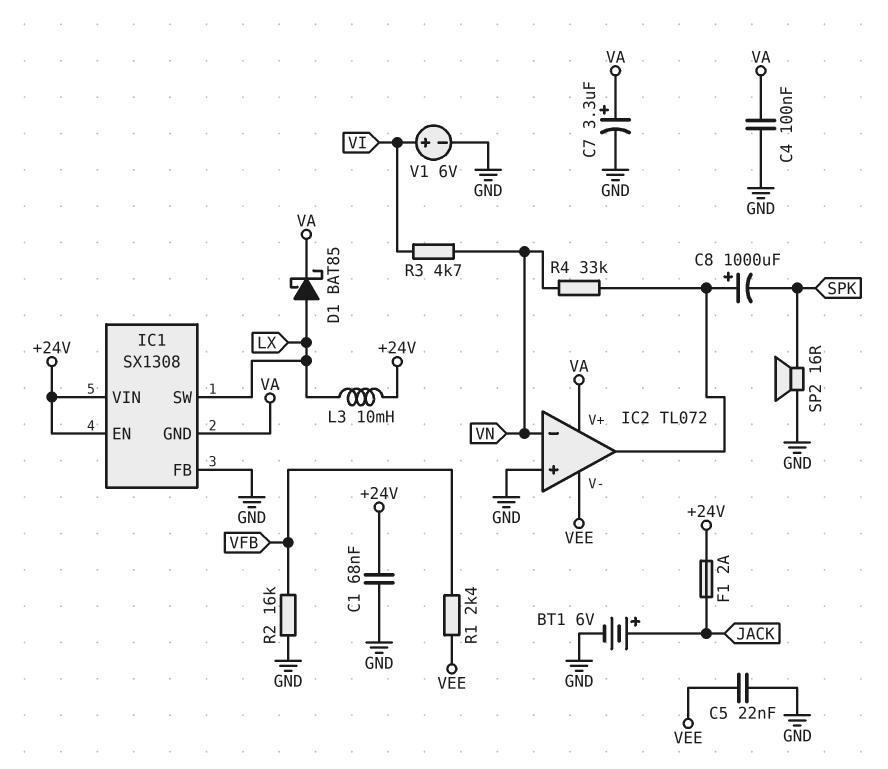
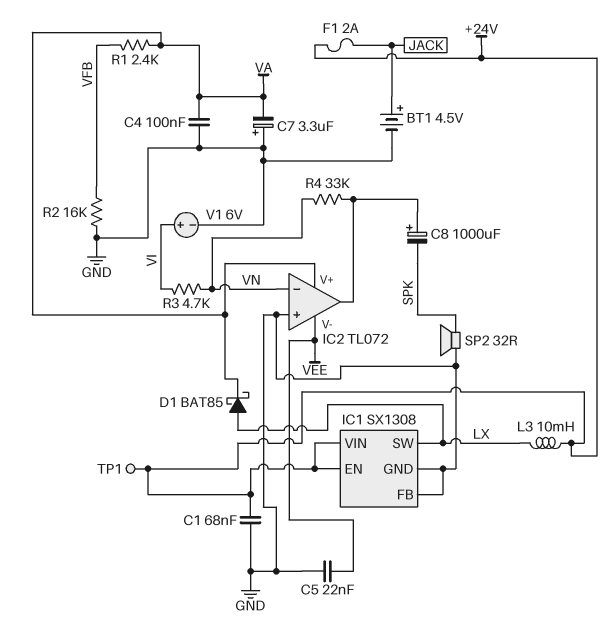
BT1: 6V (plus JACK, minus GND) -> 4.5V (plus JACK, minus GND)
C7: 3.3uF (plus VA, minus GND) -> 3.3uF (plus GND, minus VA)
IC1 pin GND: VA -> GND
R1: 2.4k (VEE, VFB) -> 2.4k (VA, VFB)
SP2: speaker 16R (GND, SPK) -> speaker 32R (GND, SPK)
TP1: none -> test point (+24V)

